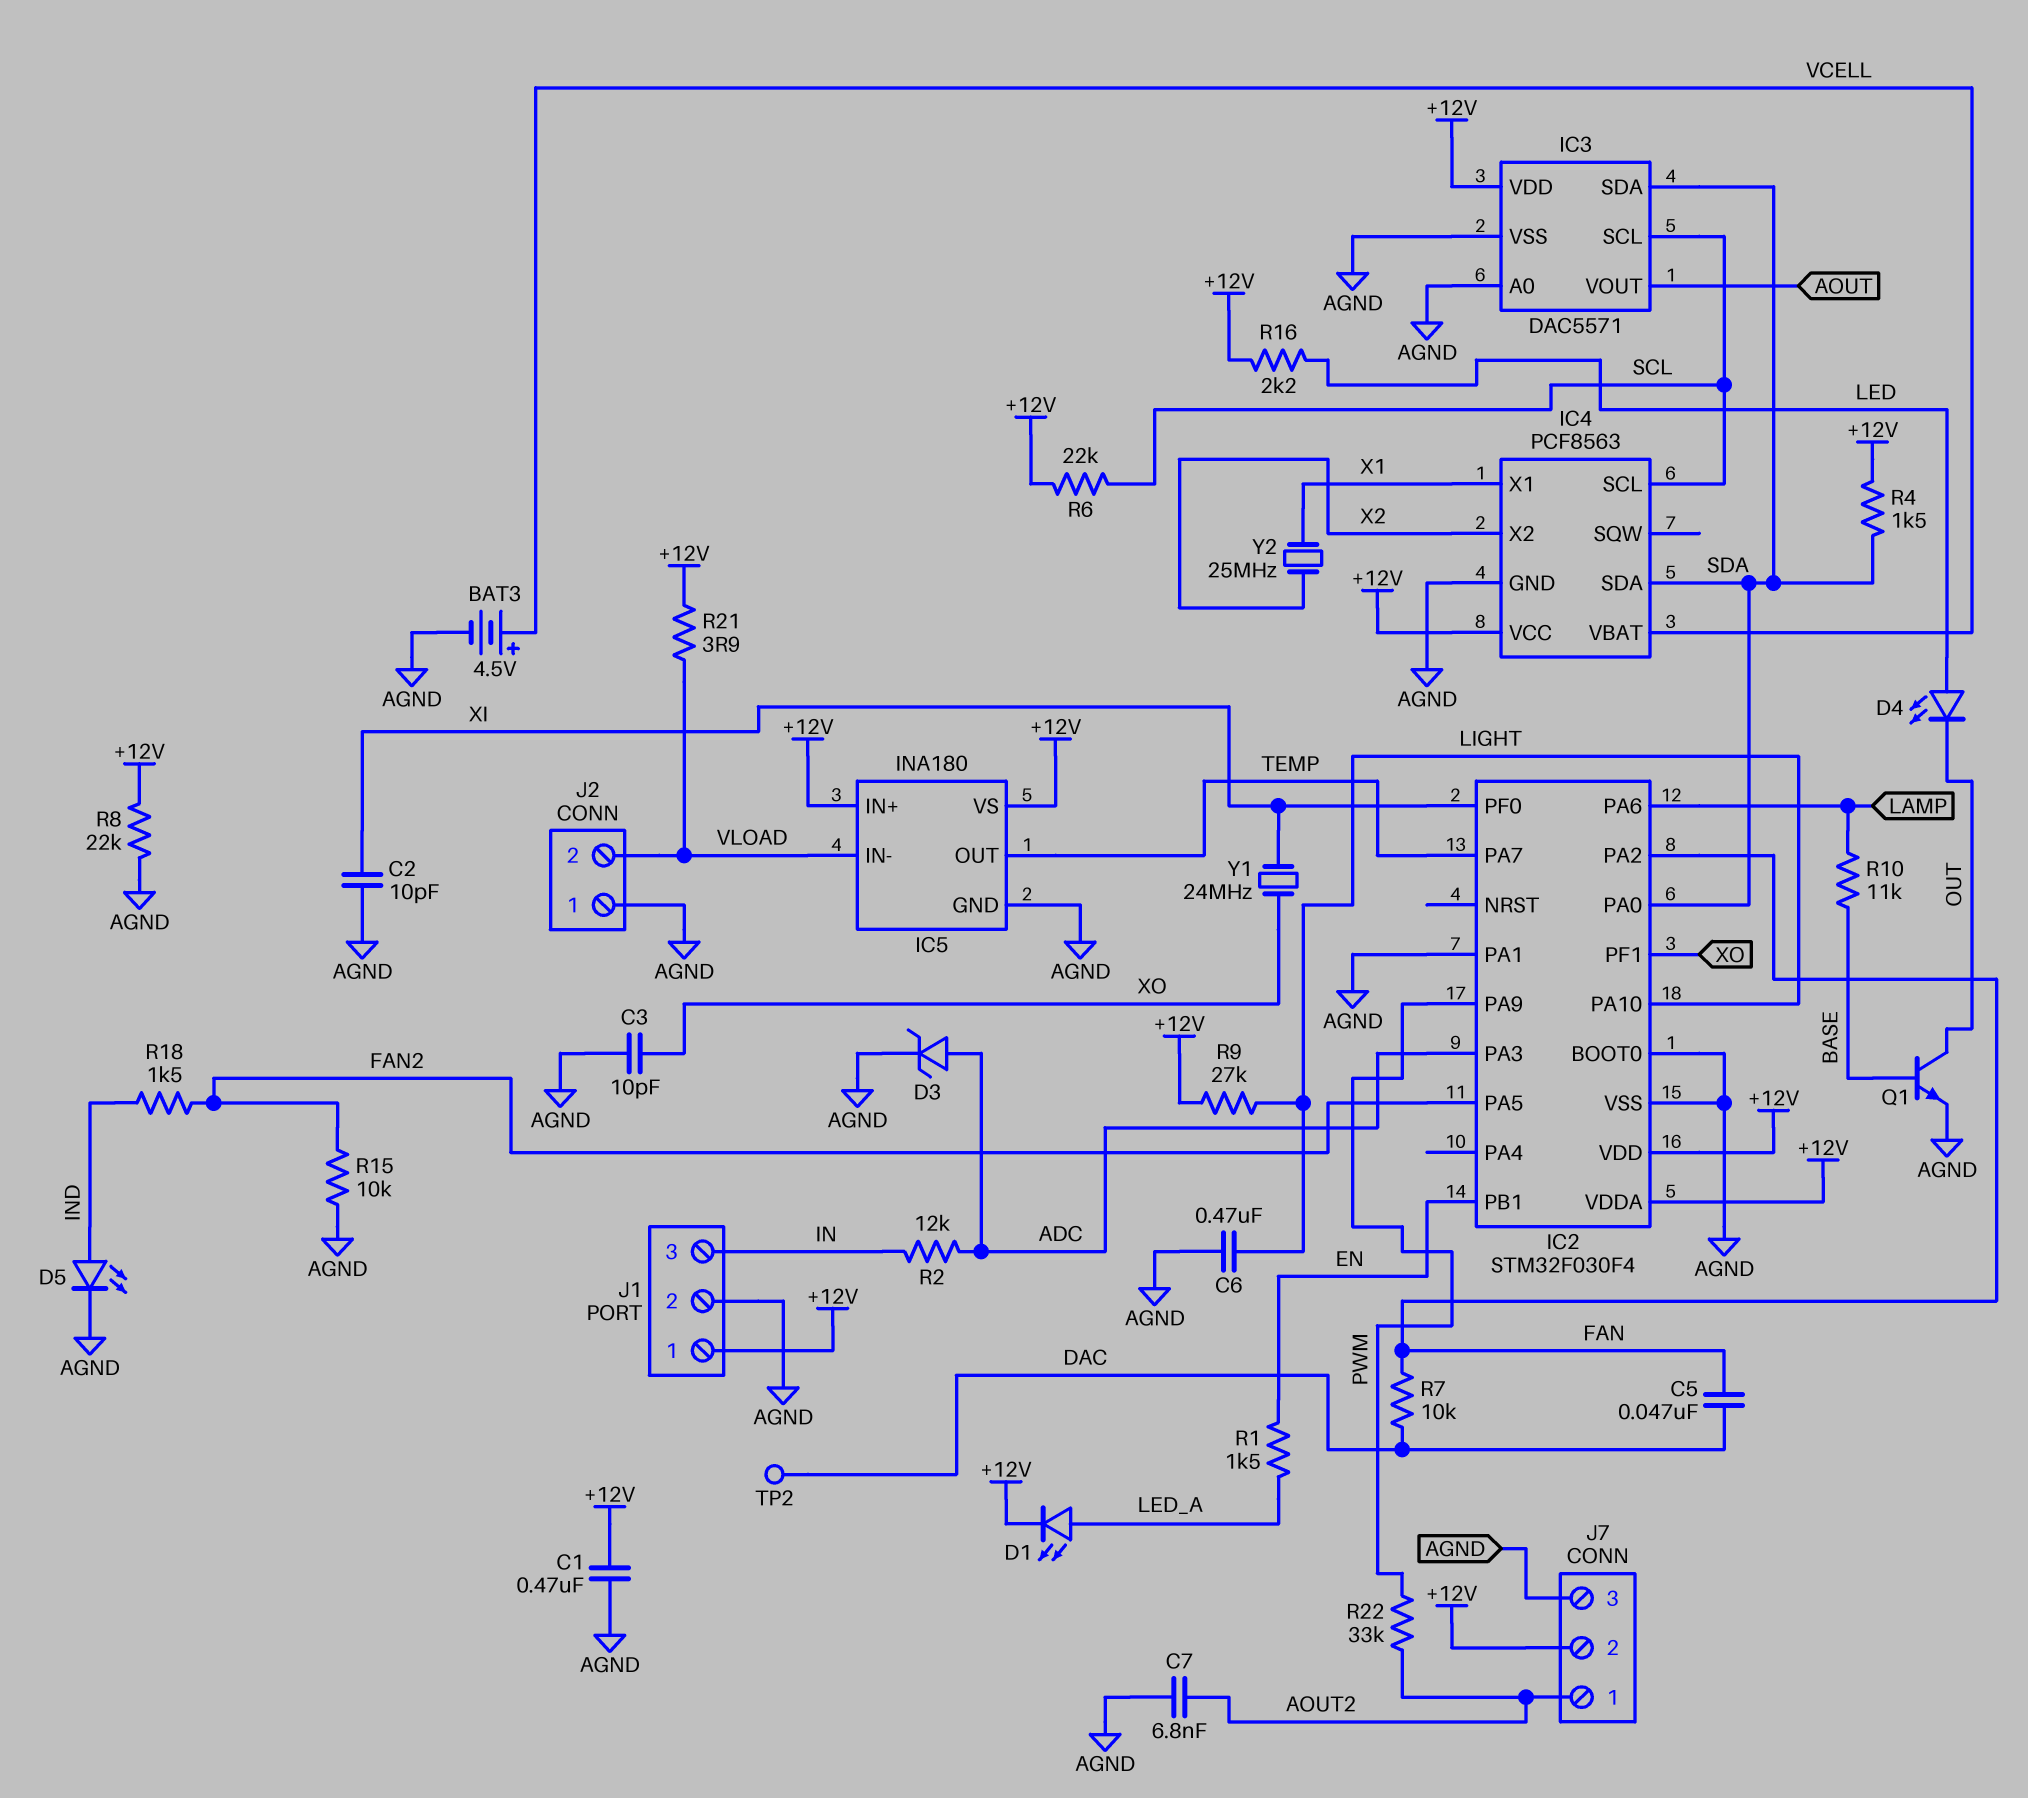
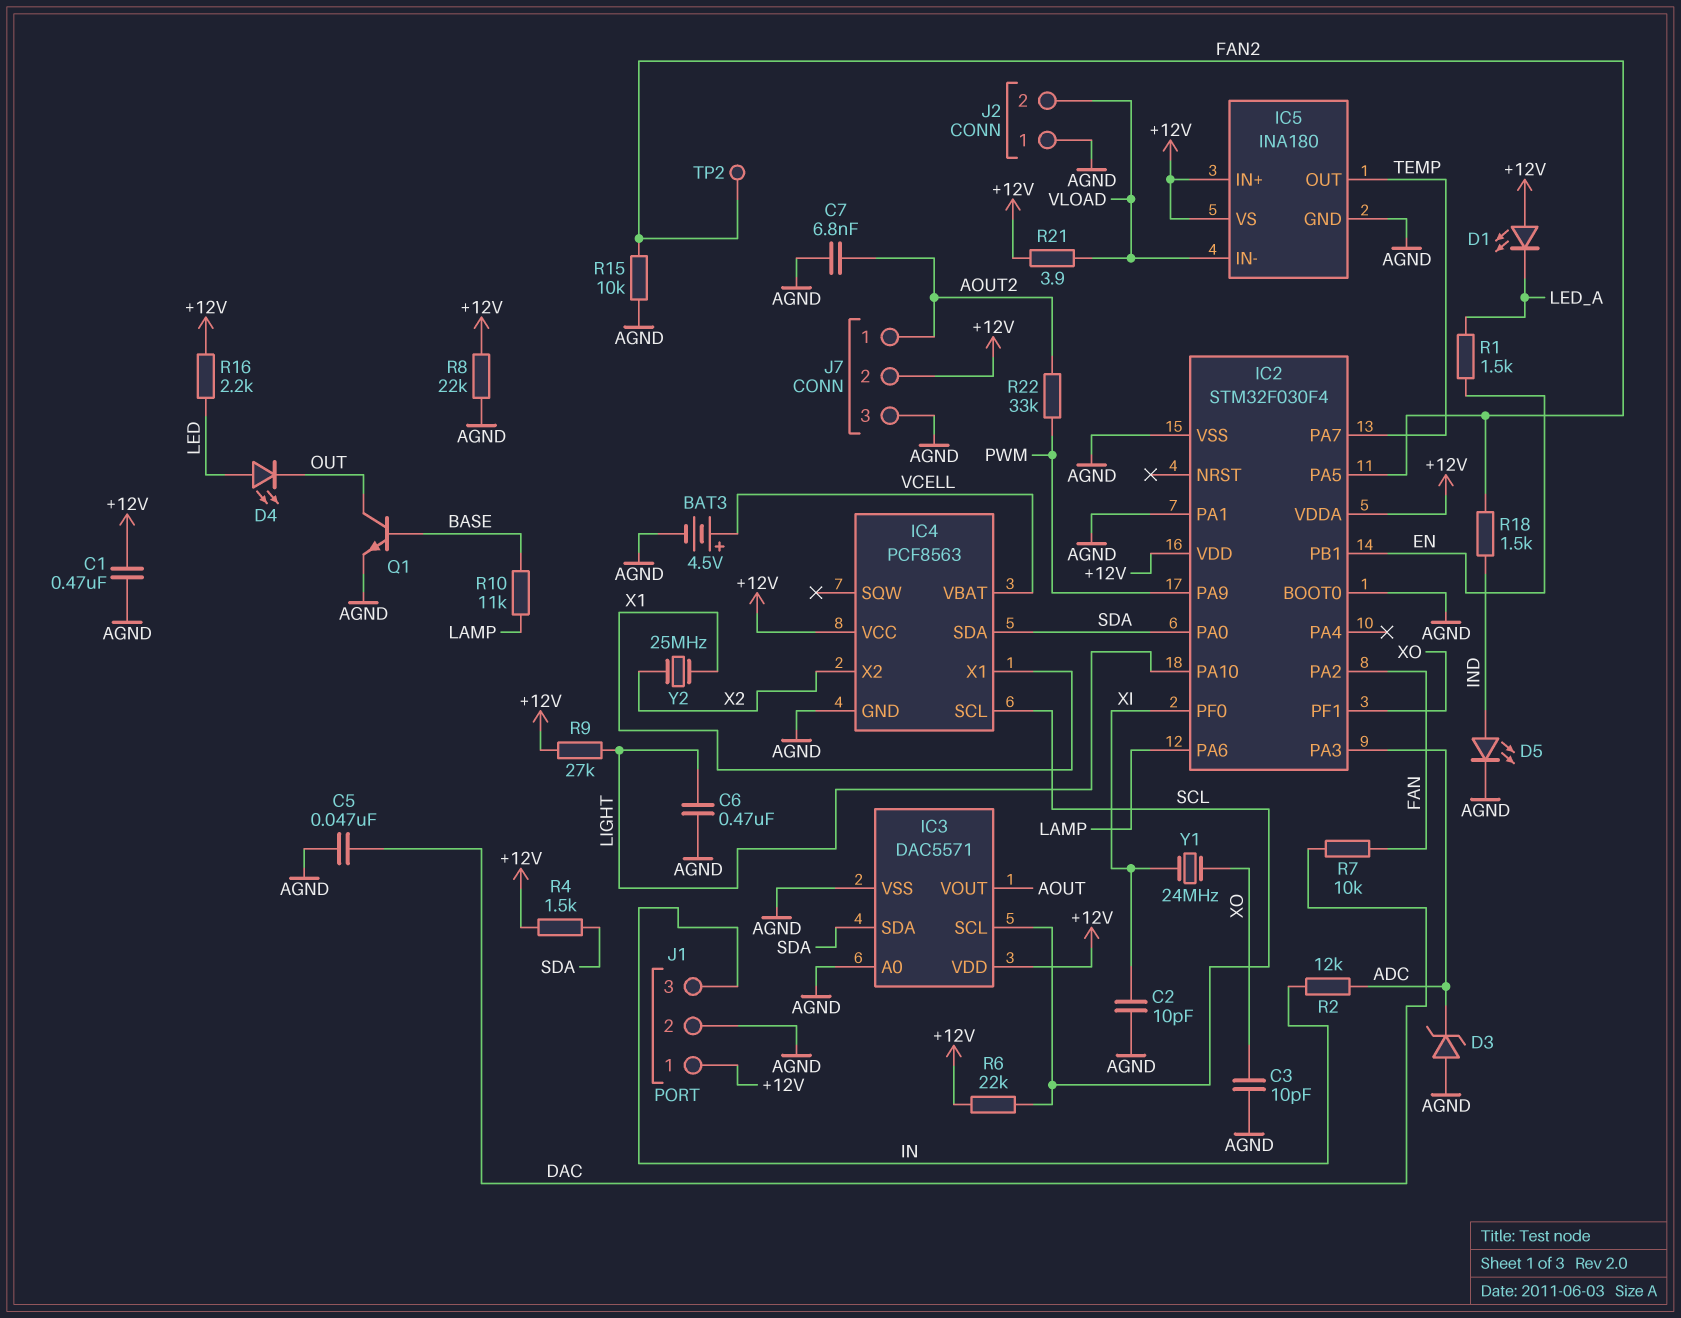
C5: 47nF (DAC, FAN) -> 47nF (AGND, DAC)
D1: LED (A LED_A, K +12V) -> LED (A +12V, K LED_A)
D3: zener (A ADC, K AGND) -> zener (A AGND, K ADC)
TP2: test point (DAC) -> test point (FAN2)

